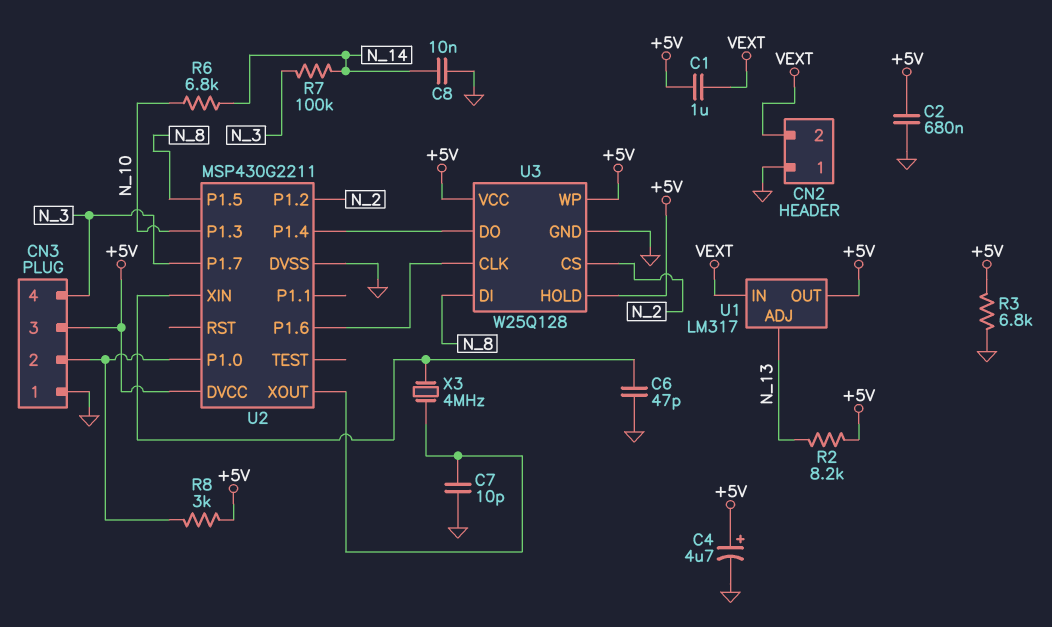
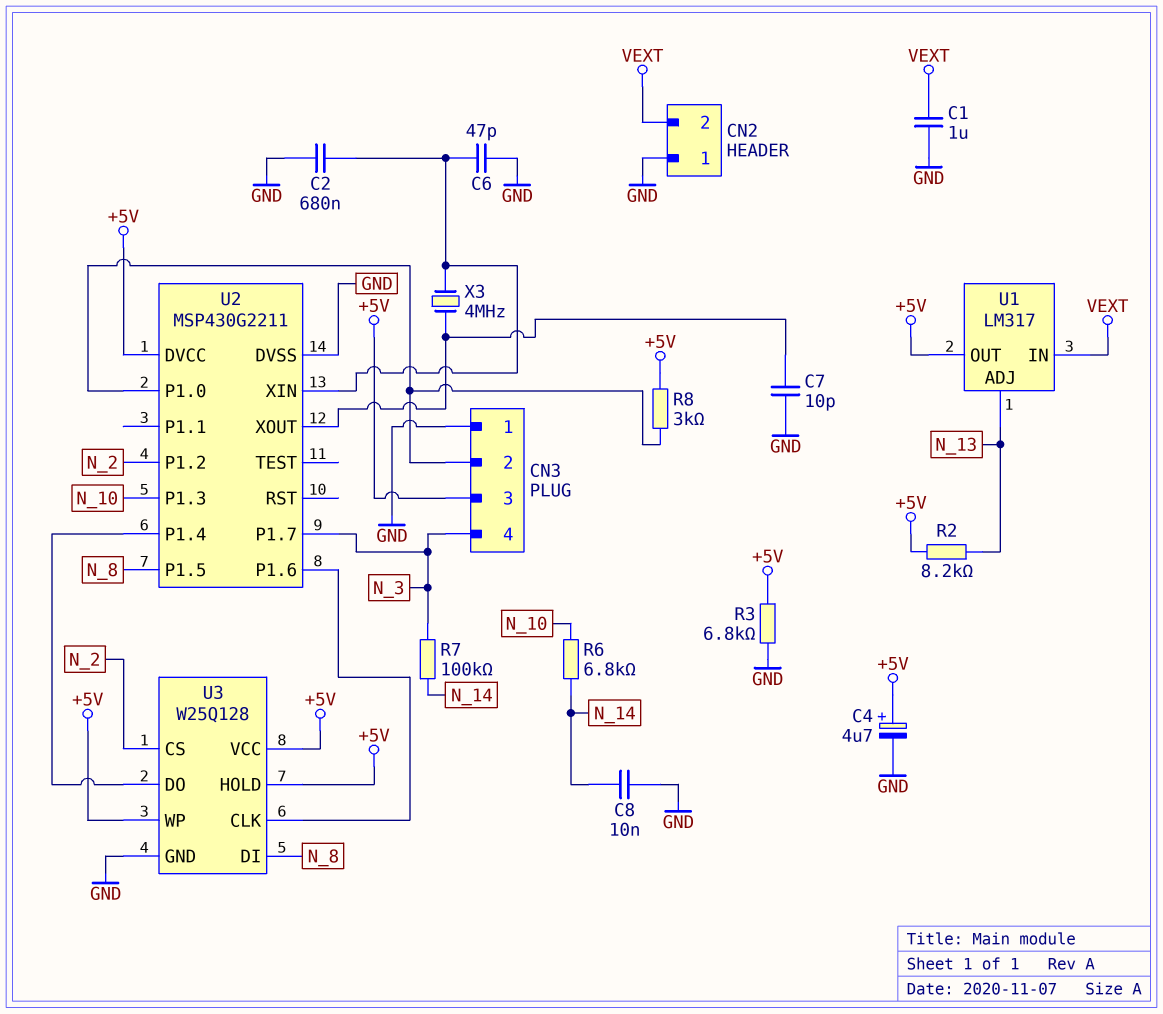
C1: 1uF (+5V, VEXT) -> 1uF (GND, VEXT)
C2: 680nF (+5V, GND) -> 680nF (GND, U2/XIN)

